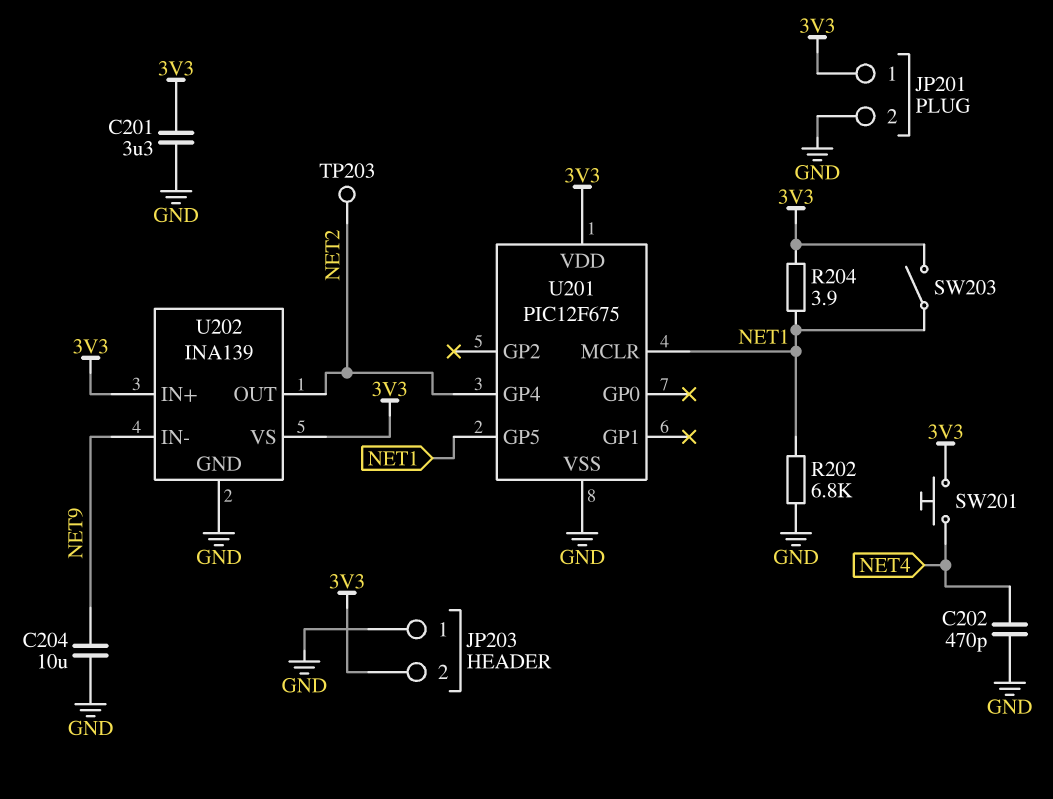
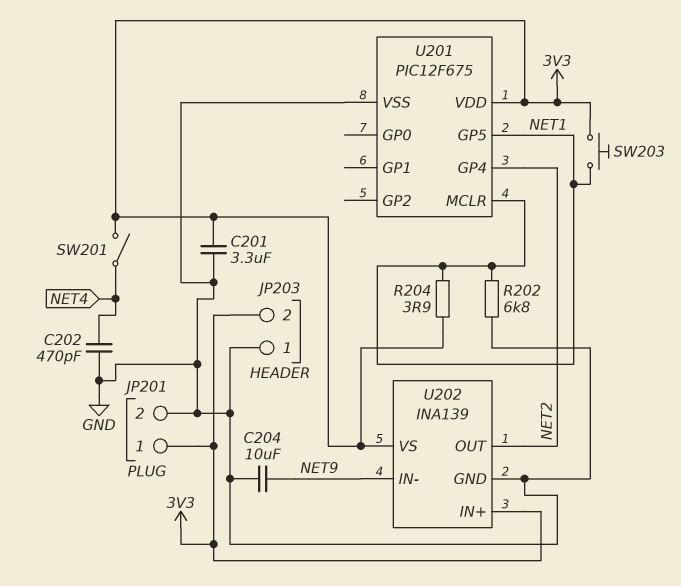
SW201: button (3V3, NET4) -> switch (3V3, NET4)
SW203: switch (3V3, NET1) -> button (3V3, NET1)
TP203: test point (NET2) -> none

